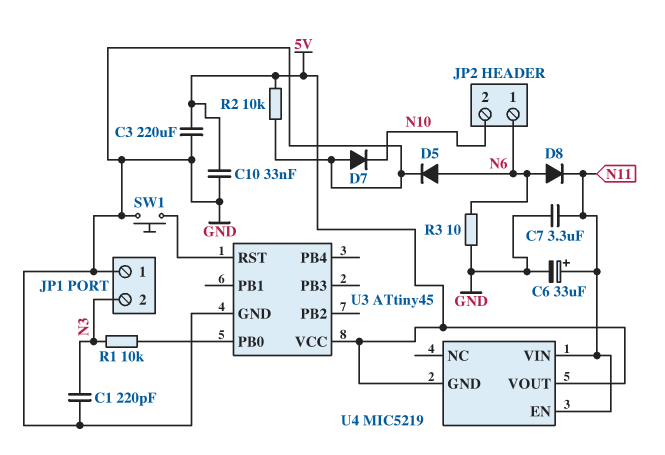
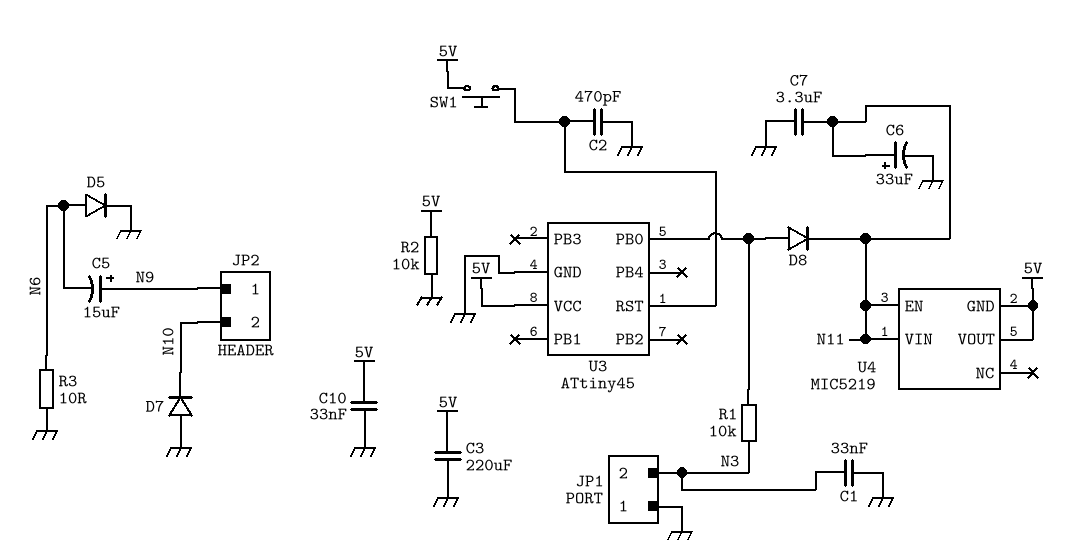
C1: 220pF (GND, N3) -> 33nF (GND, N3)
C2: none -> 470pF (GND, U3/RST)
C5: none -> 15uF (plus N9, minus N6)
D8: diode (A N6, K N11) -> diode (A U3/PB0, K N11)
JP2 pin 1: N6 -> N9
SW1: button (GND, U3/RST) -> button (5V, U3/RST)

